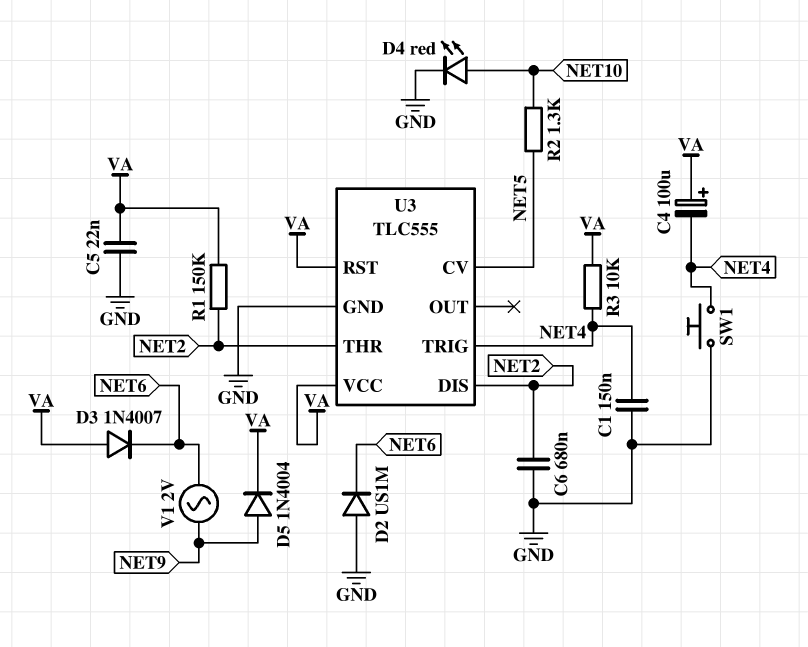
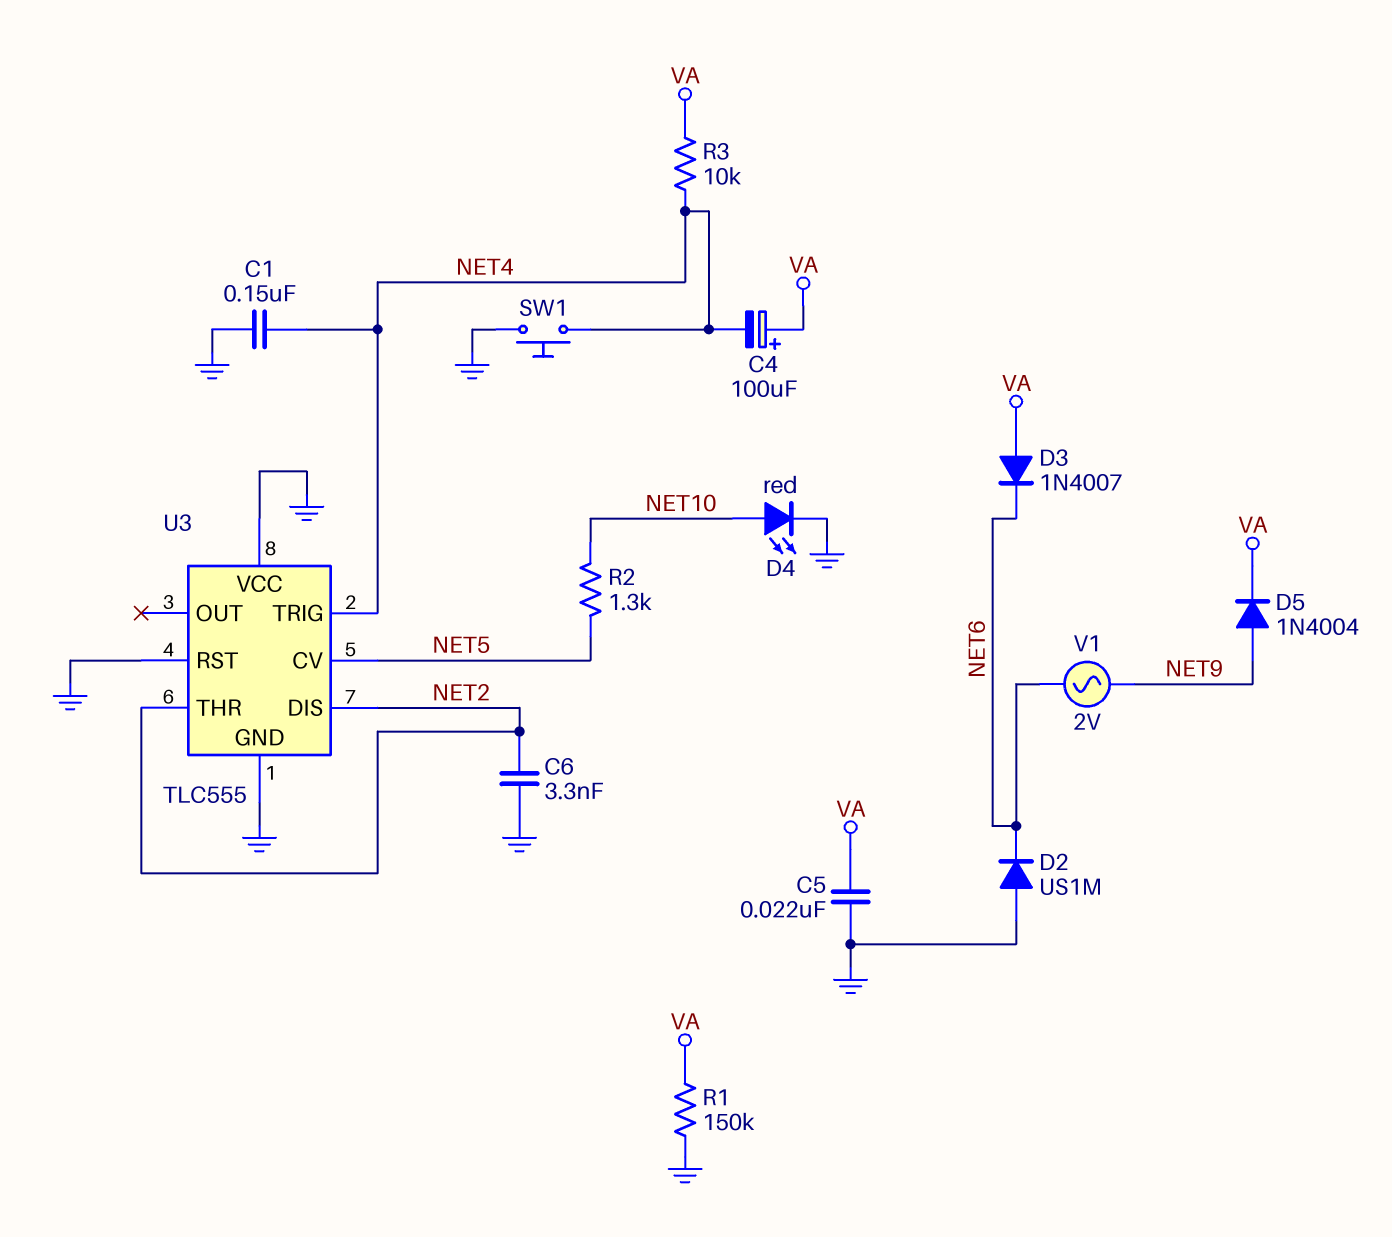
C6: 680nF (GND, NET2) -> 3.3nF (GND, NET2)
R1: 150k (NET2, VA) -> 150k (GND, VA)
U3 pin RST: VA -> GND
U3 pin VCC: VA -> GND

